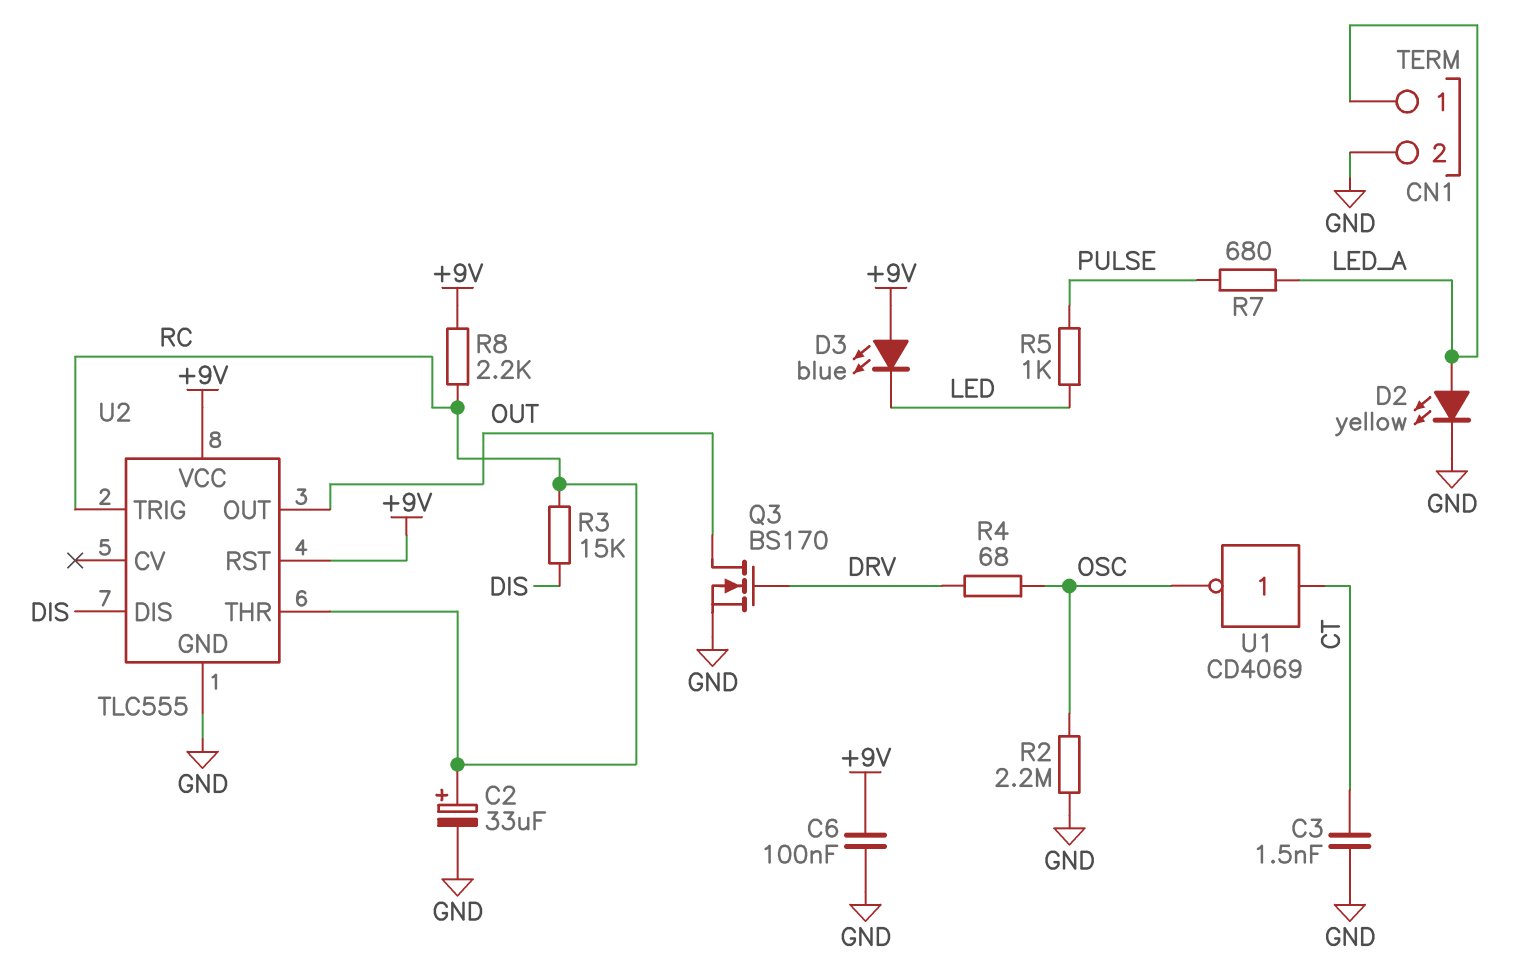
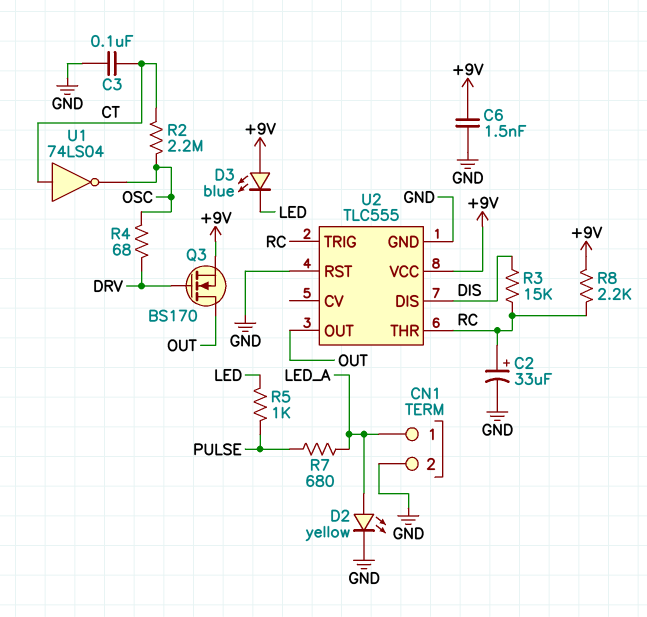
C3: 1.5nF (CT, GND) -> 100nF (CT, GND)
C6: 100nF (+9V, GND) -> 1.5nF (+9V, GND)
Q3: NMOS BS170 (G DRV, D OUT, S GND) -> NMOS BS170 (G DRV, D OUT, S +9V)
R2: 2.2M (GND, OSC) -> 2.2M (CT, OSC)
U1: NOT CD4069 (in CT, out OSC) -> NOT 74LS04 (in CT, out OSC)
U2 pin RST: +9V -> GND

